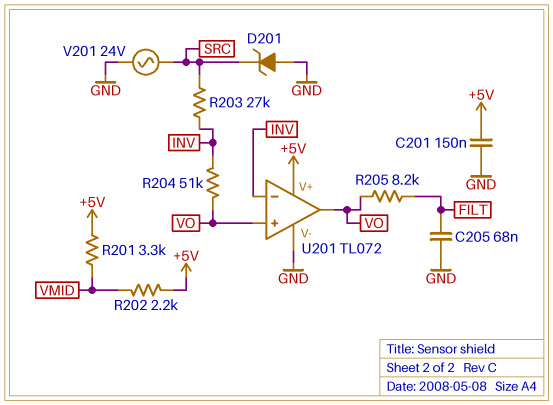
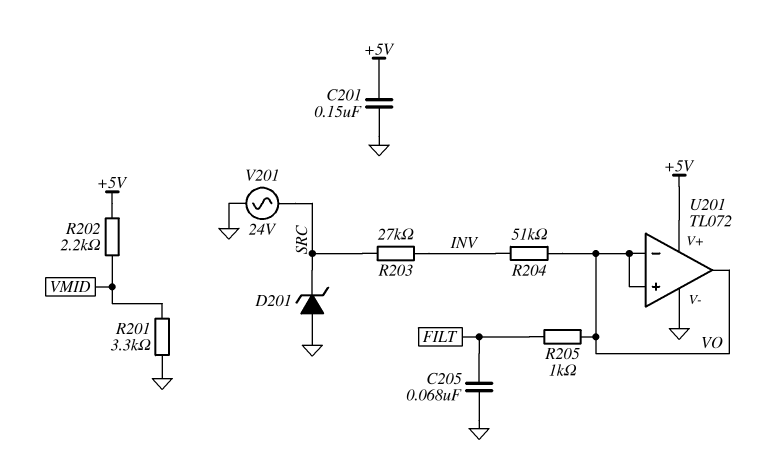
R201: 3.3k (+5V, VMID) -> 3.3k (GND, VMID)
R205: 8.2k (FILT, VO) -> 1k (FILT, VO)
U201 pin in-: INV -> VO

